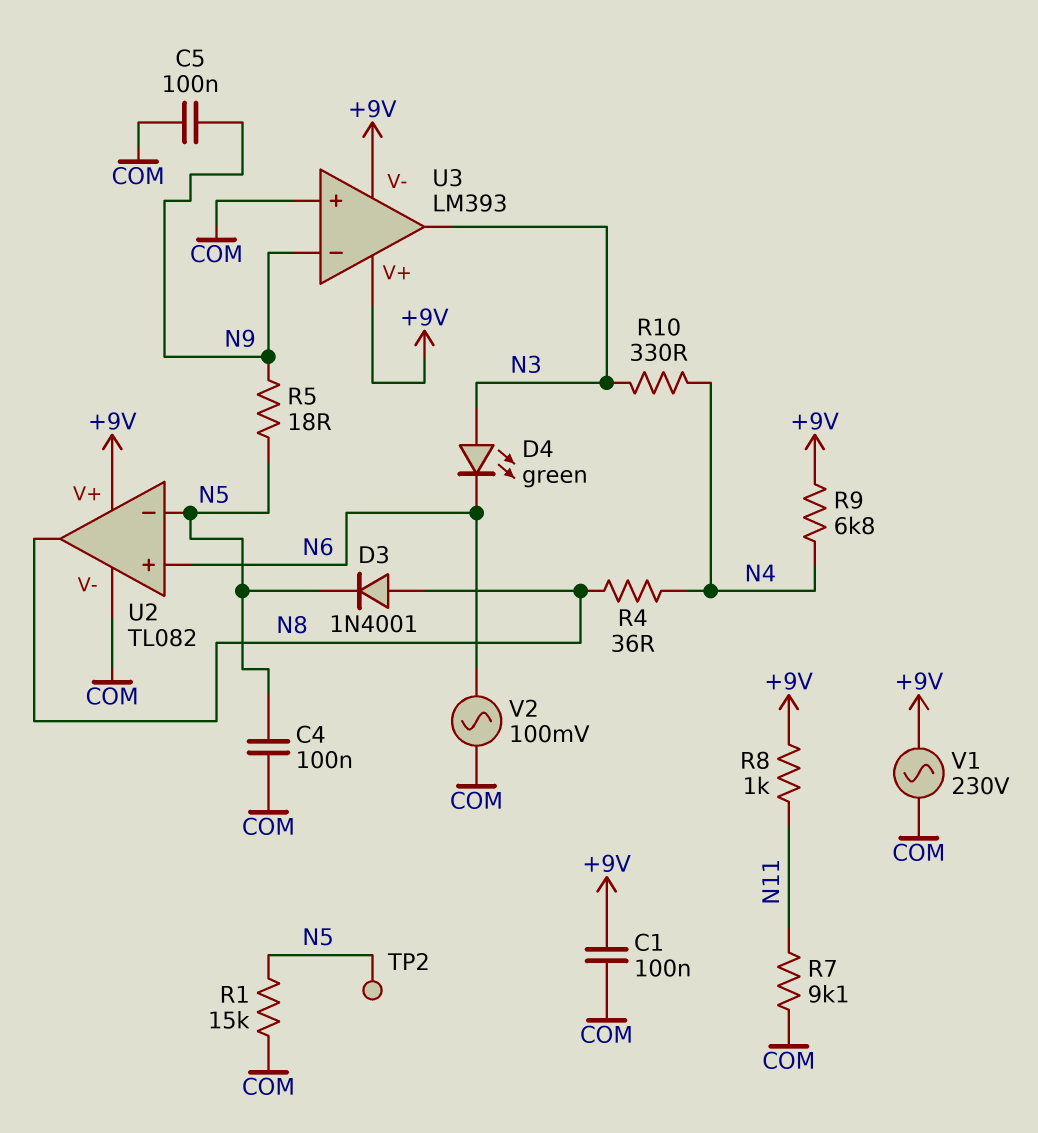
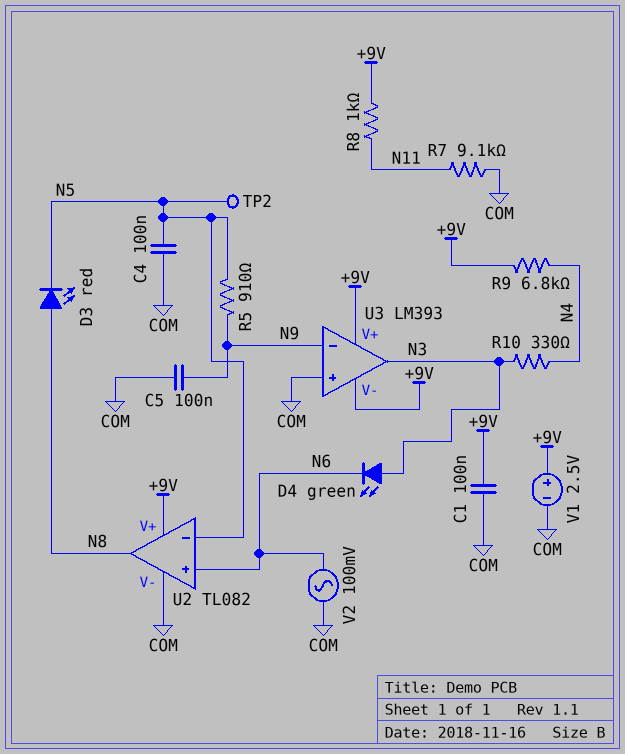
D3: diode 1N4001 (A N8, K N5) -> LED red (A N8, K N5)
R1: 15k (COM, N5) -> none
R4: 36 (N4, N8) -> none
R5: 18 (N5, N9) -> 910 (N5, N9)
V1: AC 230V (+9V, COM) -> 2.5V (plus +9V, minus COM)

